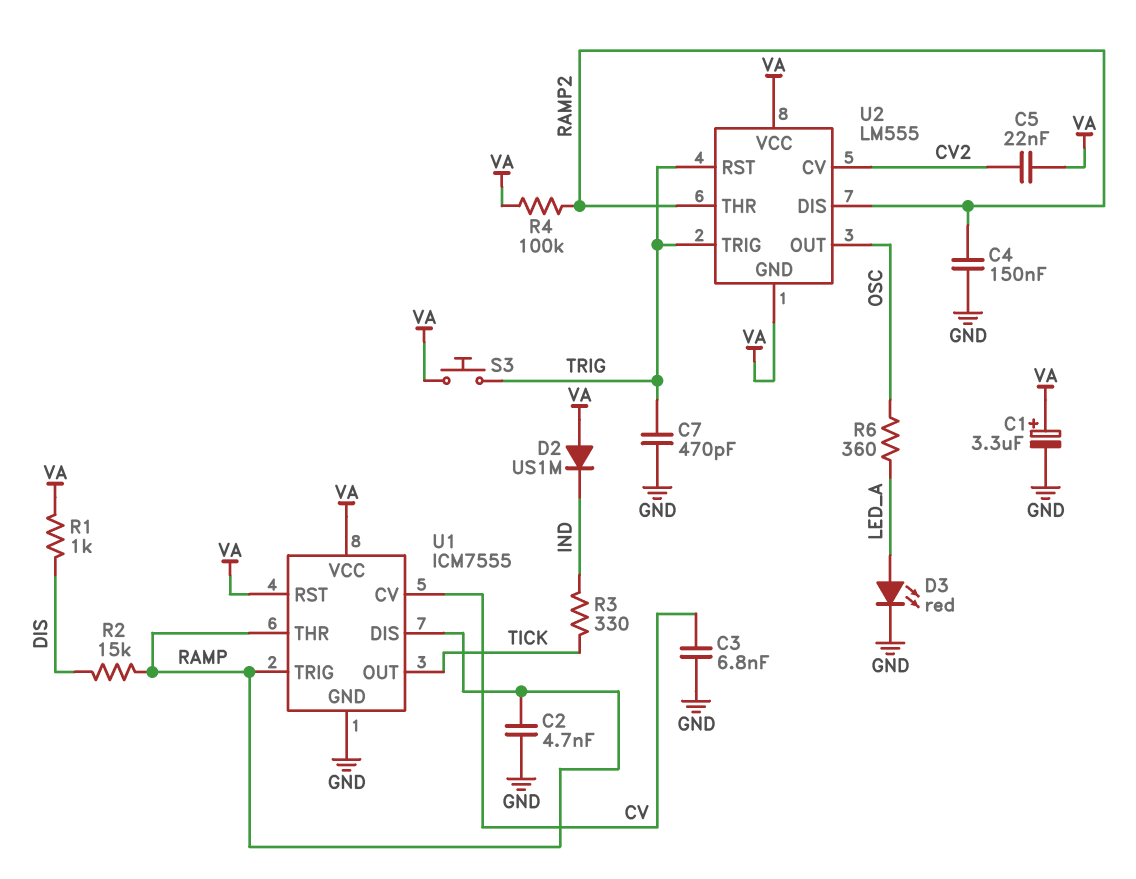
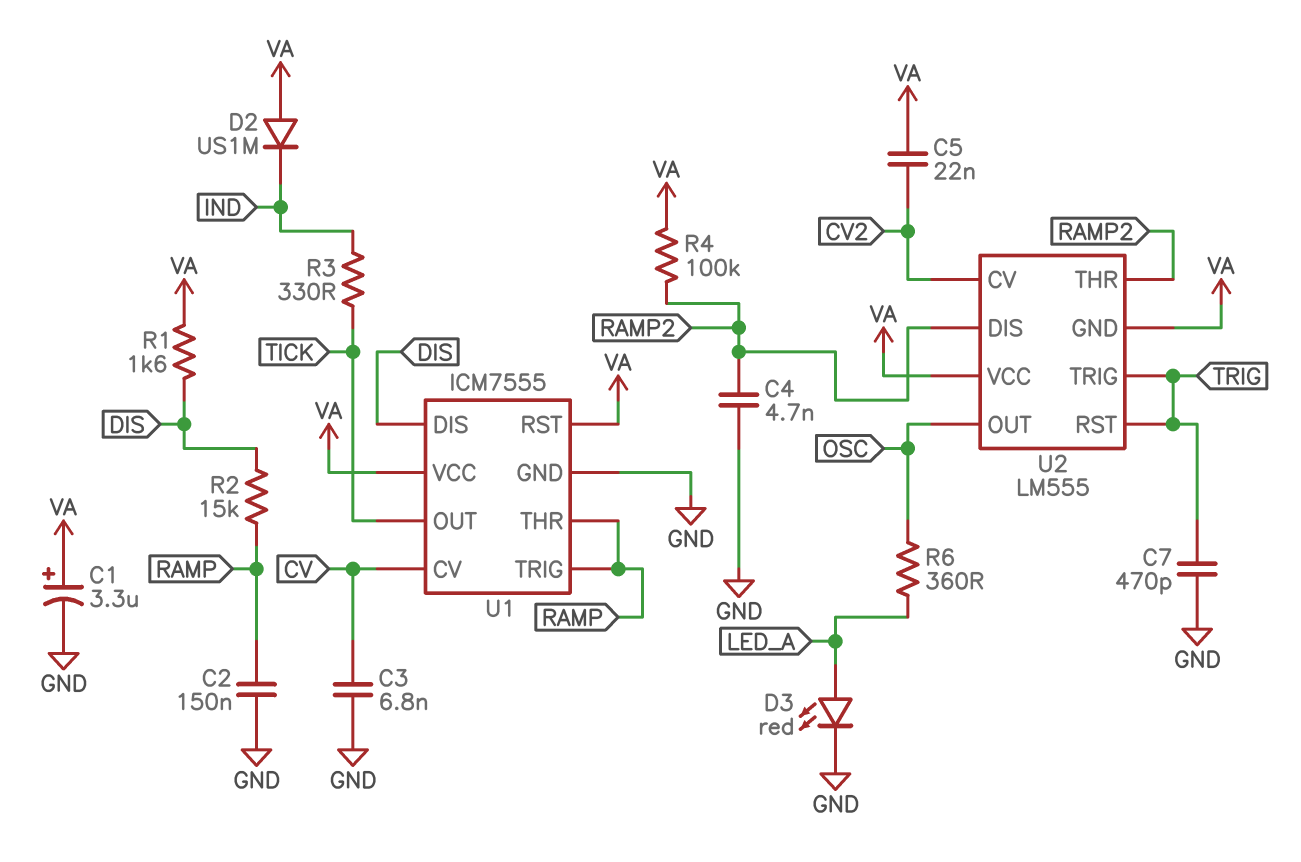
C2: 4.7nF (GND, RAMP) -> 150nF (GND, RAMP)
C4: 150nF (GND, RAMP2) -> 4.7nF (GND, RAMP2)
R1: 1k (DIS, VA) -> 1.6k (DIS, VA)
S3: button (TRIG, VA) -> none
U1 pin DIS: RAMP -> DIS

